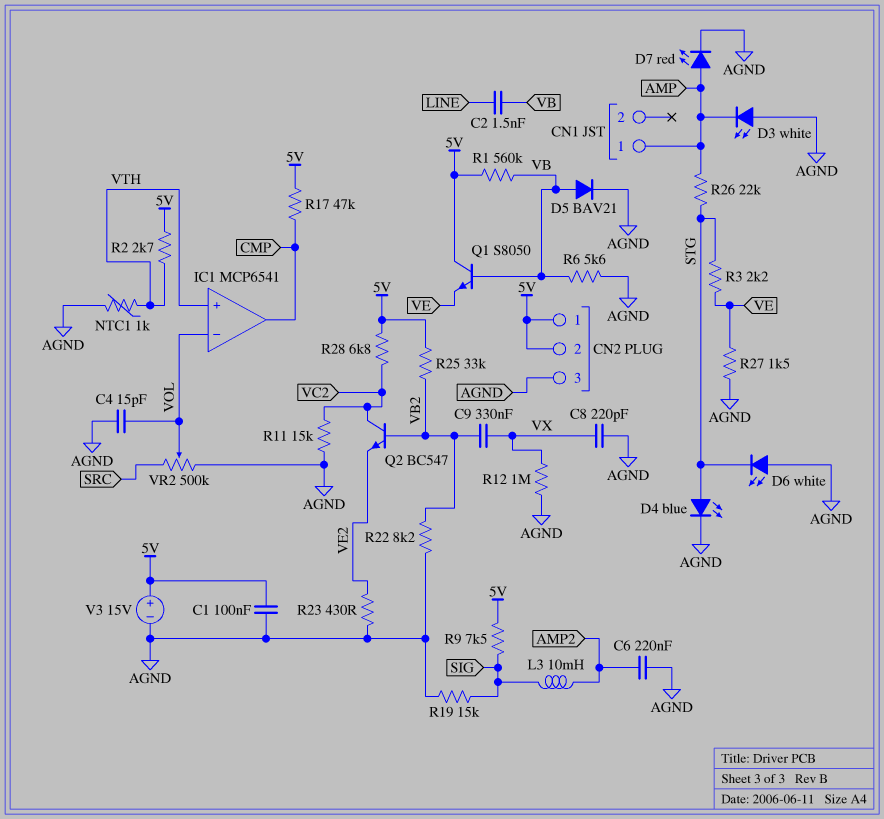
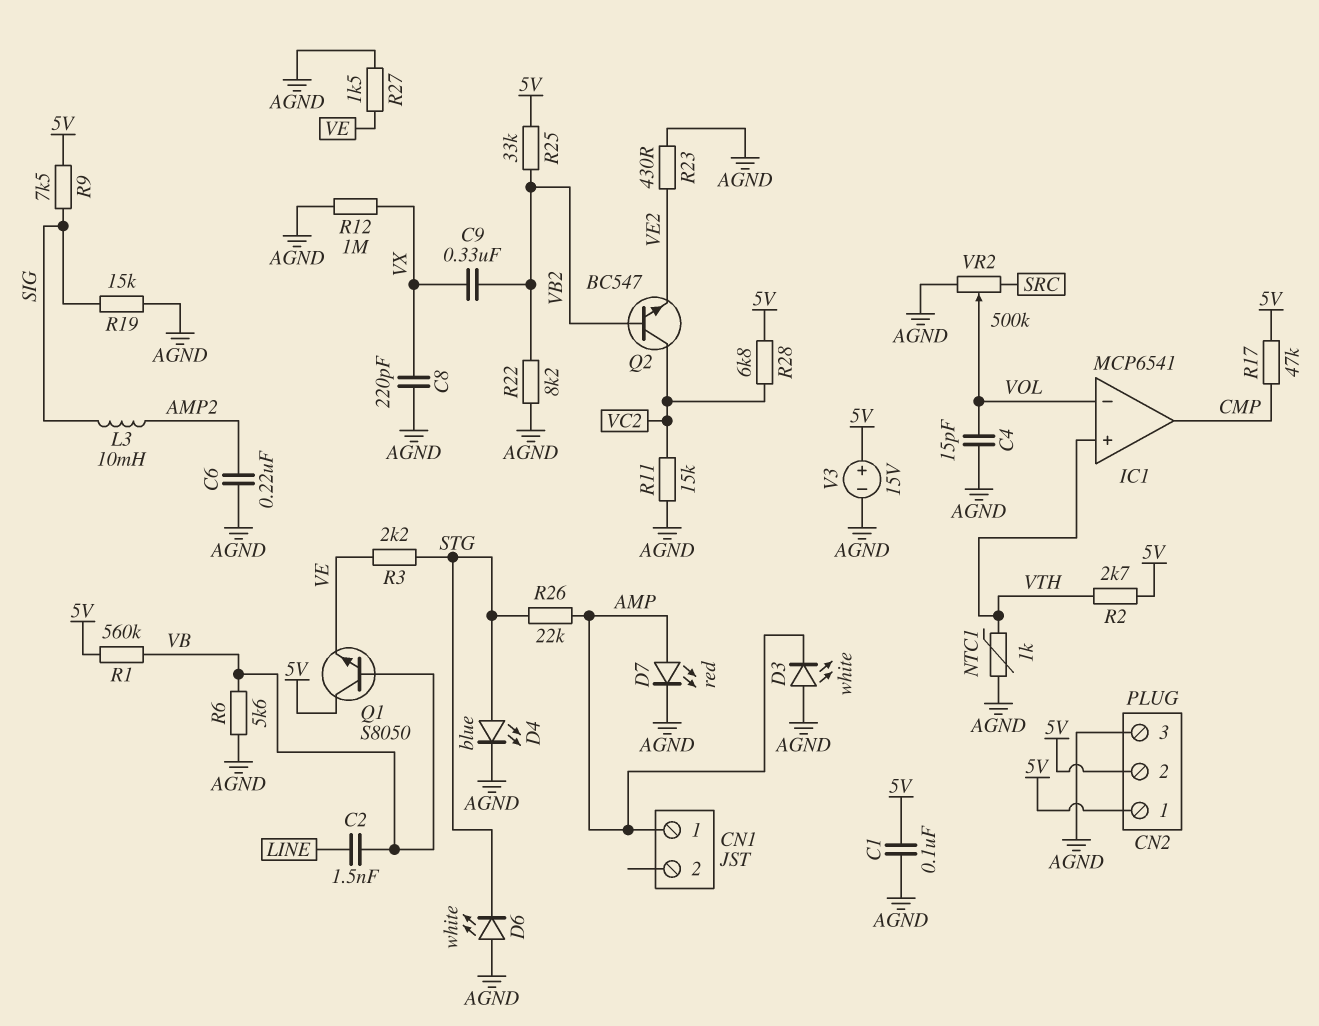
D5: diode BAV21 (A VB, K AGND) -> none

